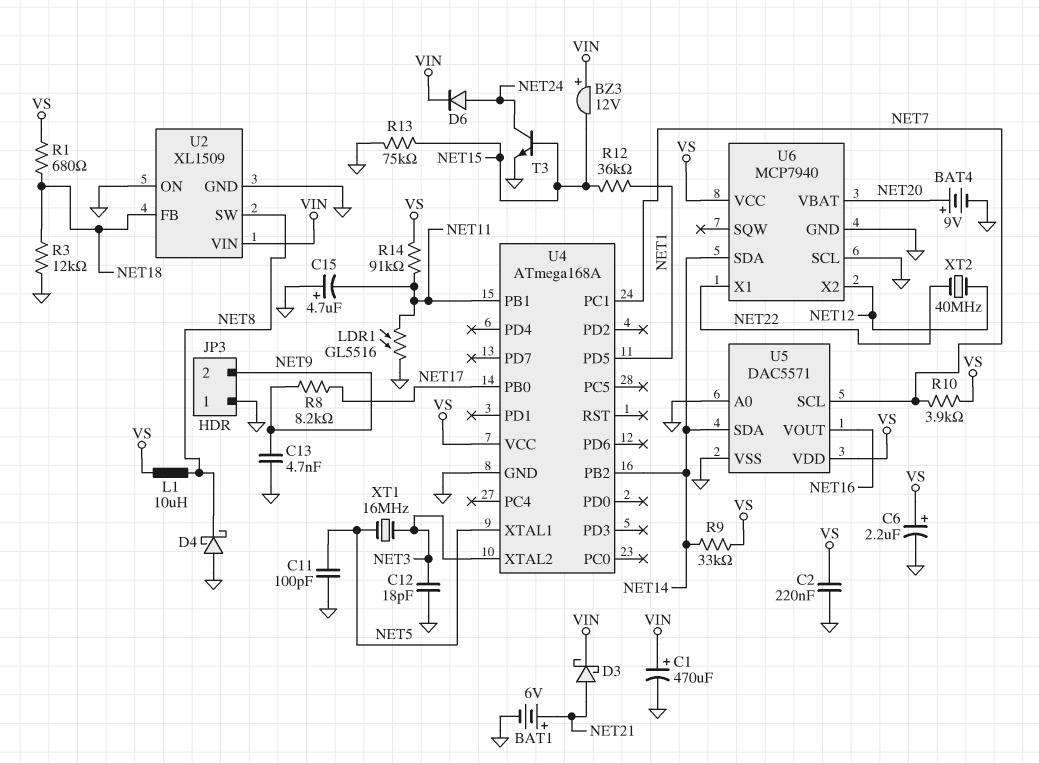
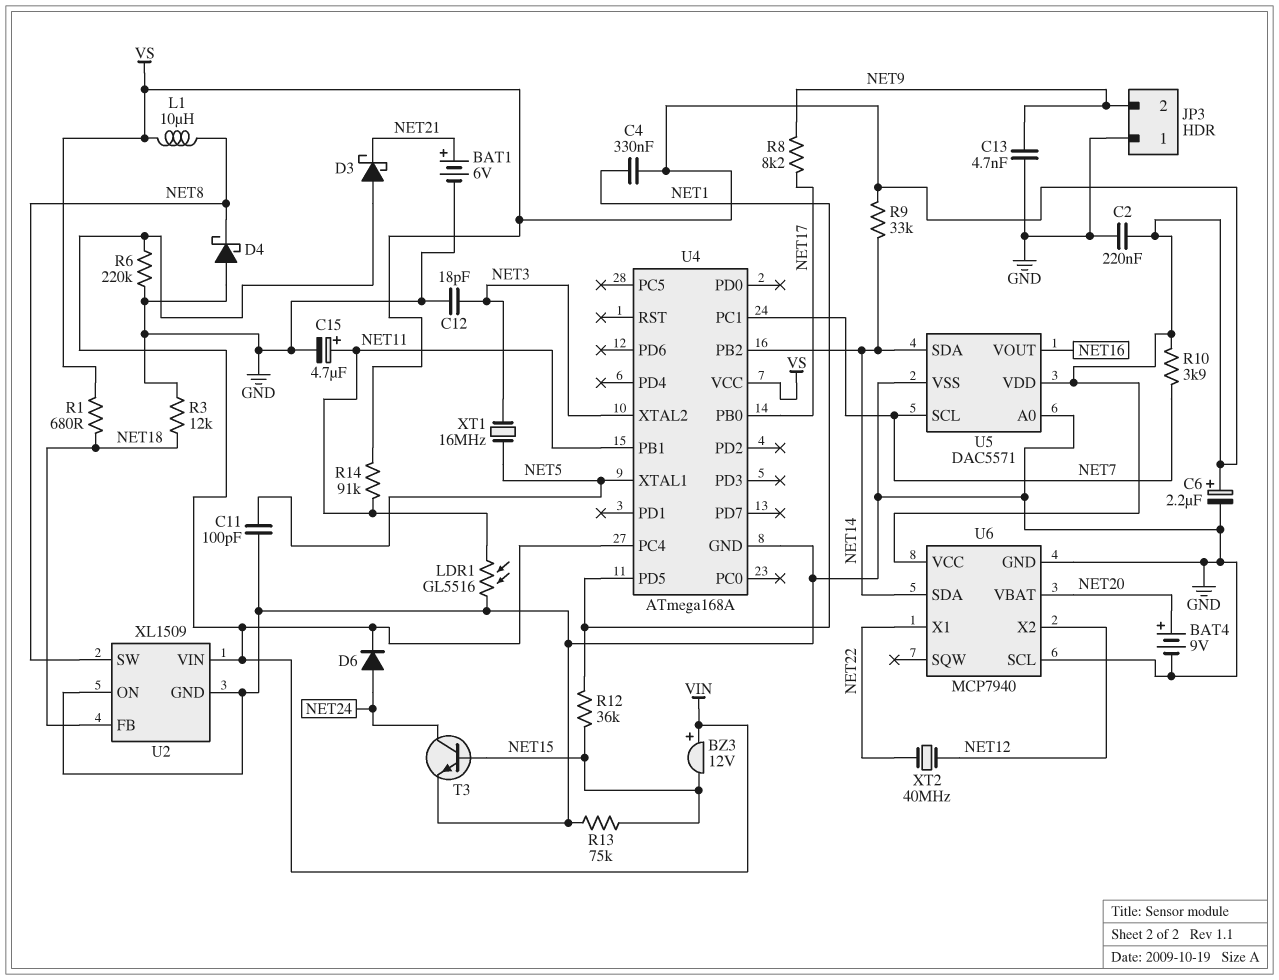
C1: 470uF (plus VIN, minus GND) -> none
C4: none -> 330nF (NET1, VS)
C15: 4.7uF (plus GND, minus NET11) -> 4.7uF (plus NET11, minus GND)
D3: schottky (A NET21, K VIN) -> schottky (A VIN, K NET21)
R6: none -> 220k (GND, VIN)
U4 pin PC4: none -> VIN

